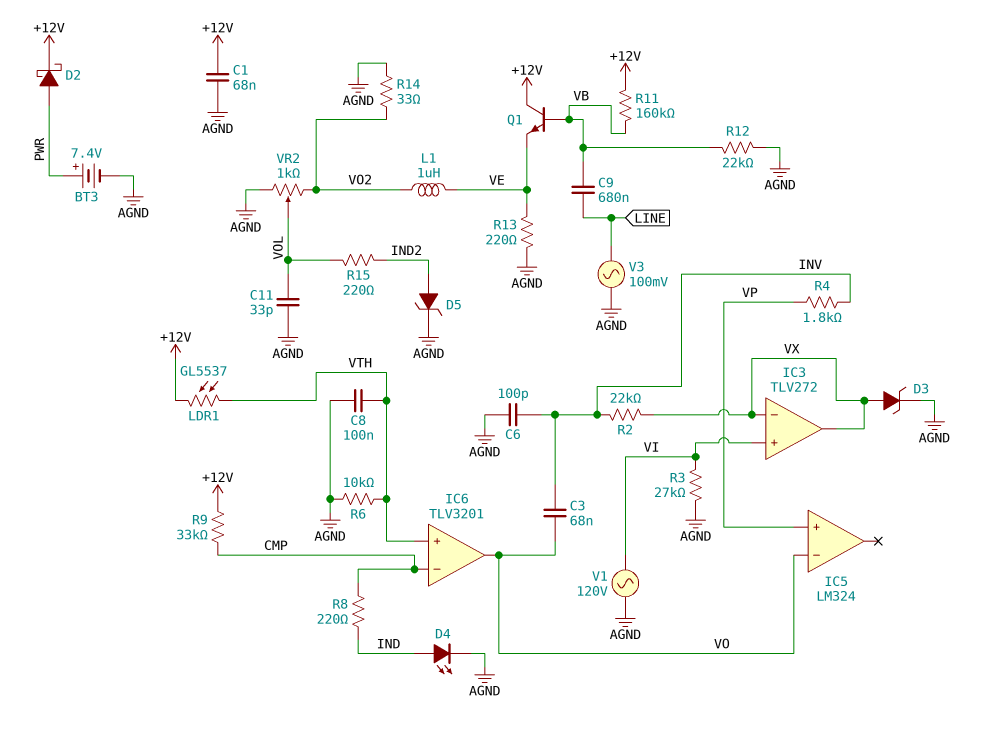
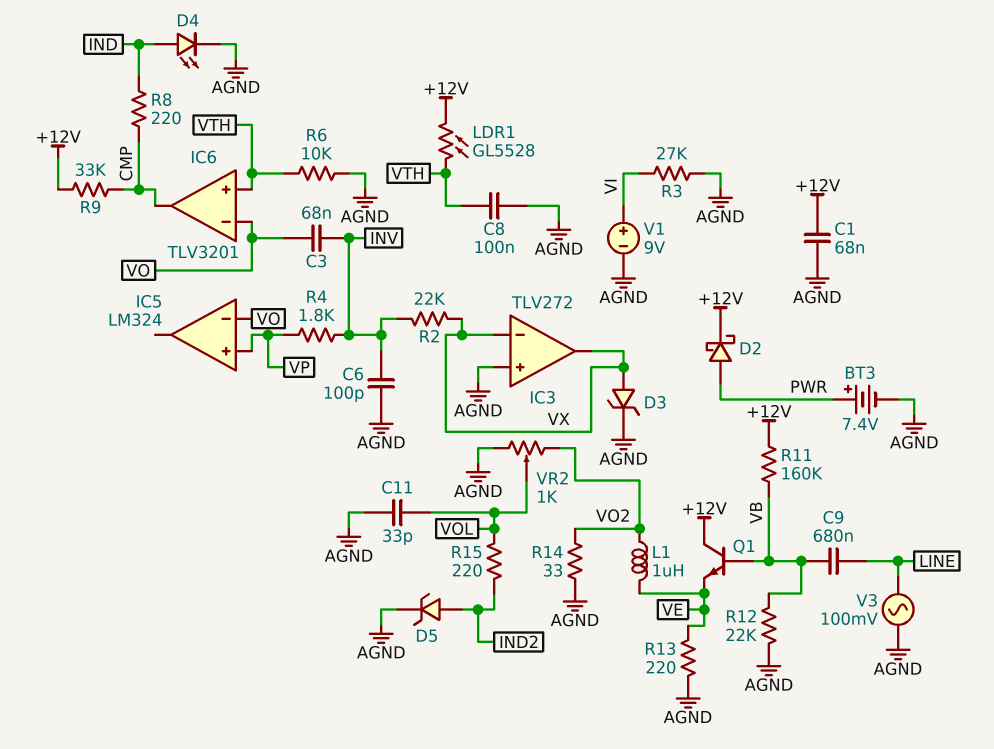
IC3 pin in+: VI -> AGND
IC6 pin in-: CMP -> VO
IC6 pin out: VO -> CMP
LDR1: GL5537 (+12V, VTH) -> GL5528 (+12V, VTH)
V1: AC 120V (AGND, VI) -> 9V (plus VI, minus AGND)

